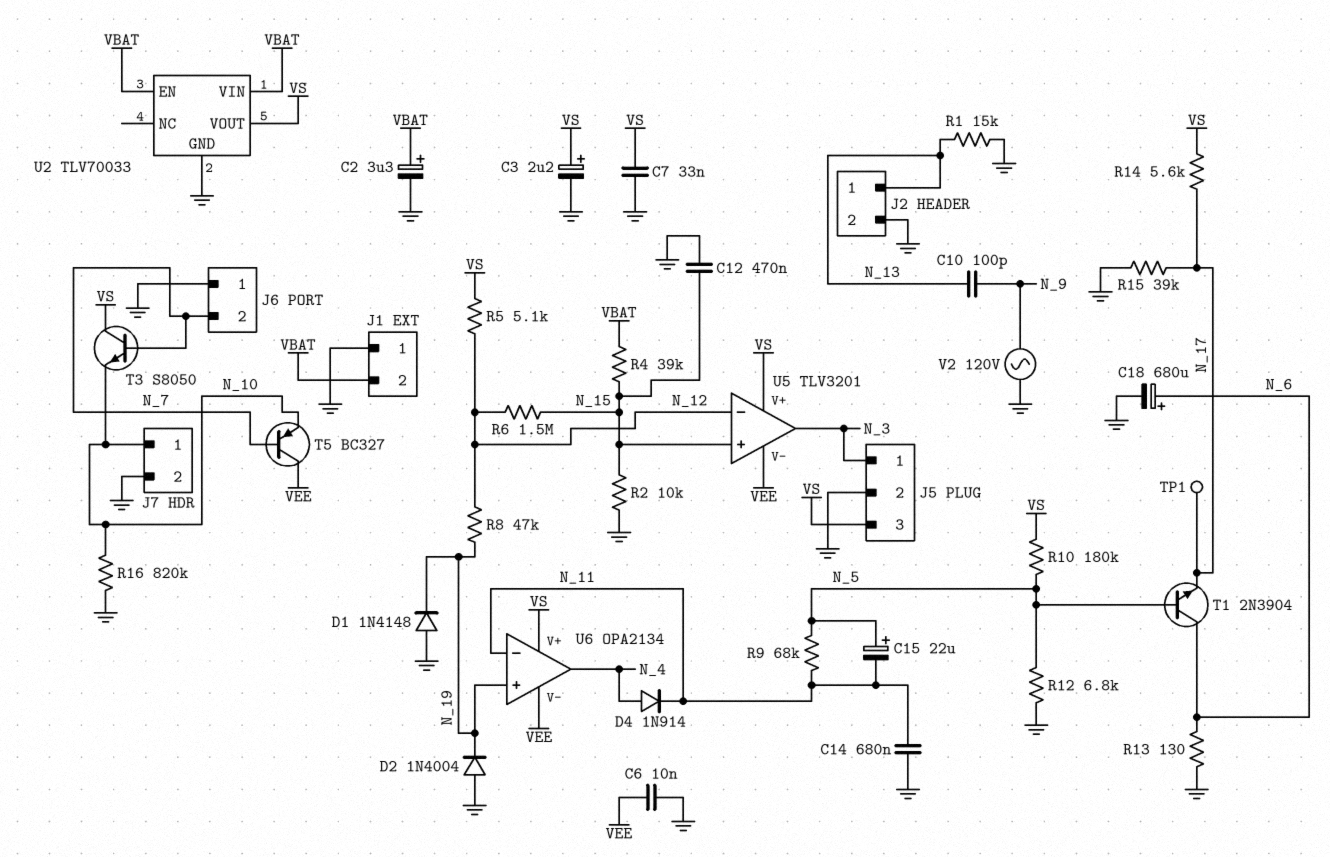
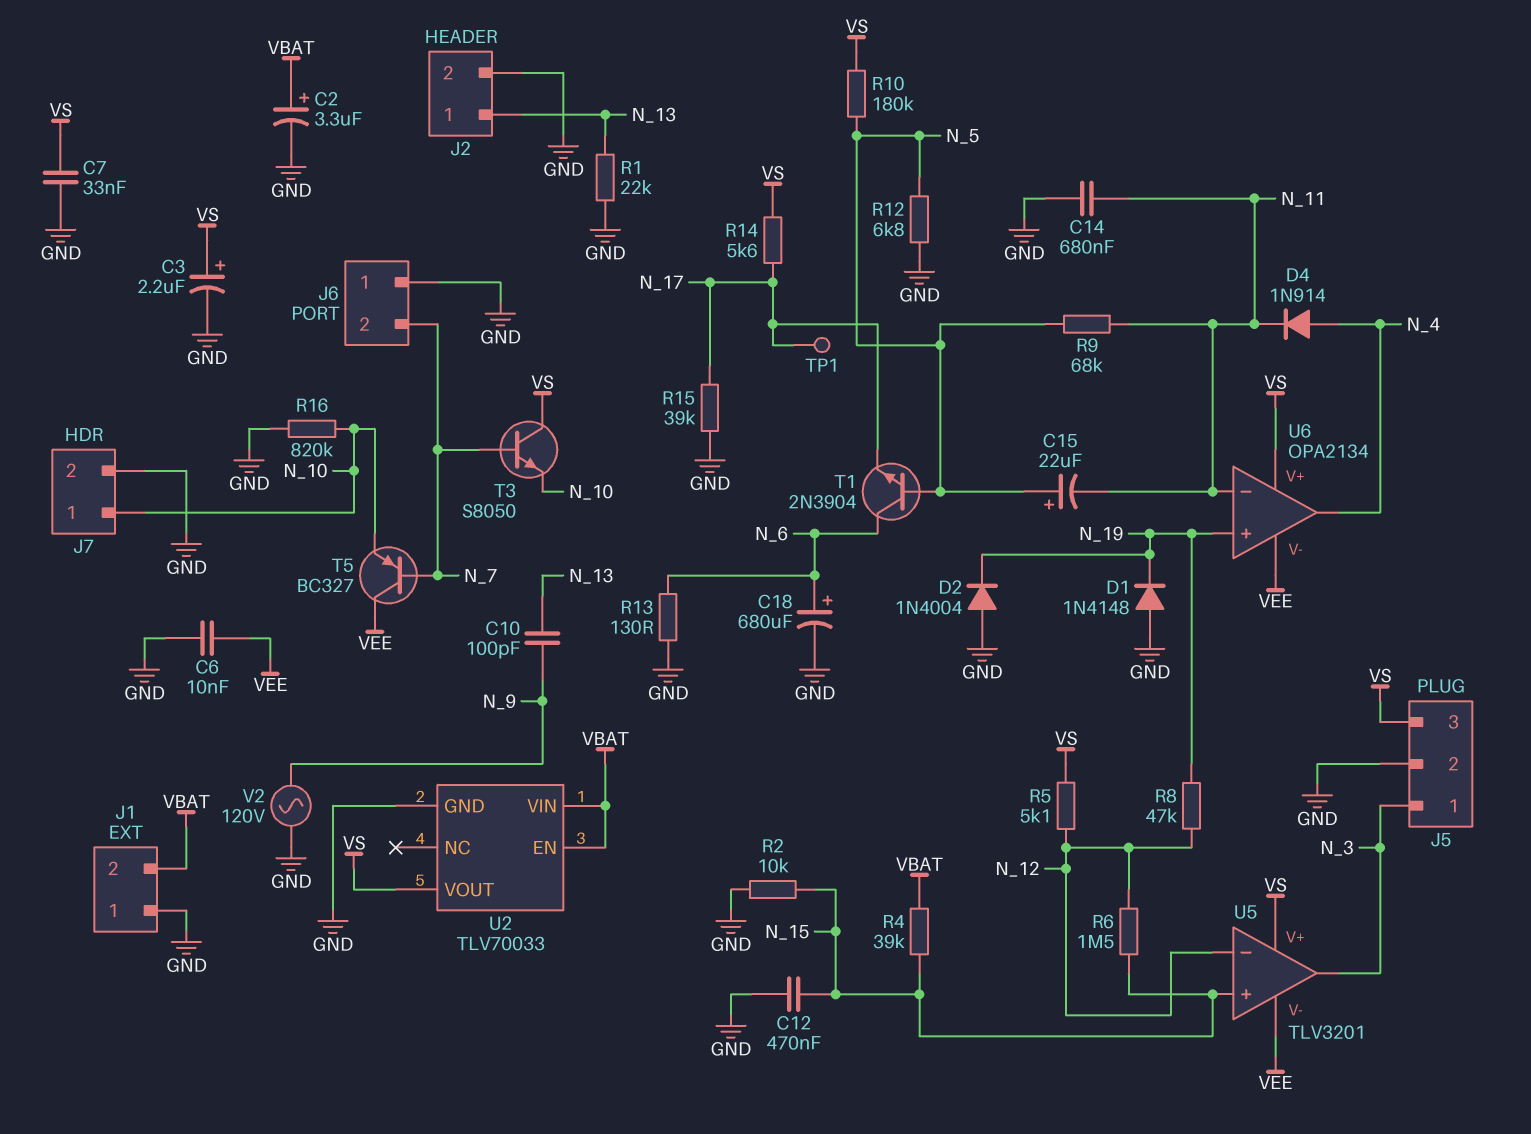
R1: 15k (GND, N_13) -> 22k (GND, N_13)

